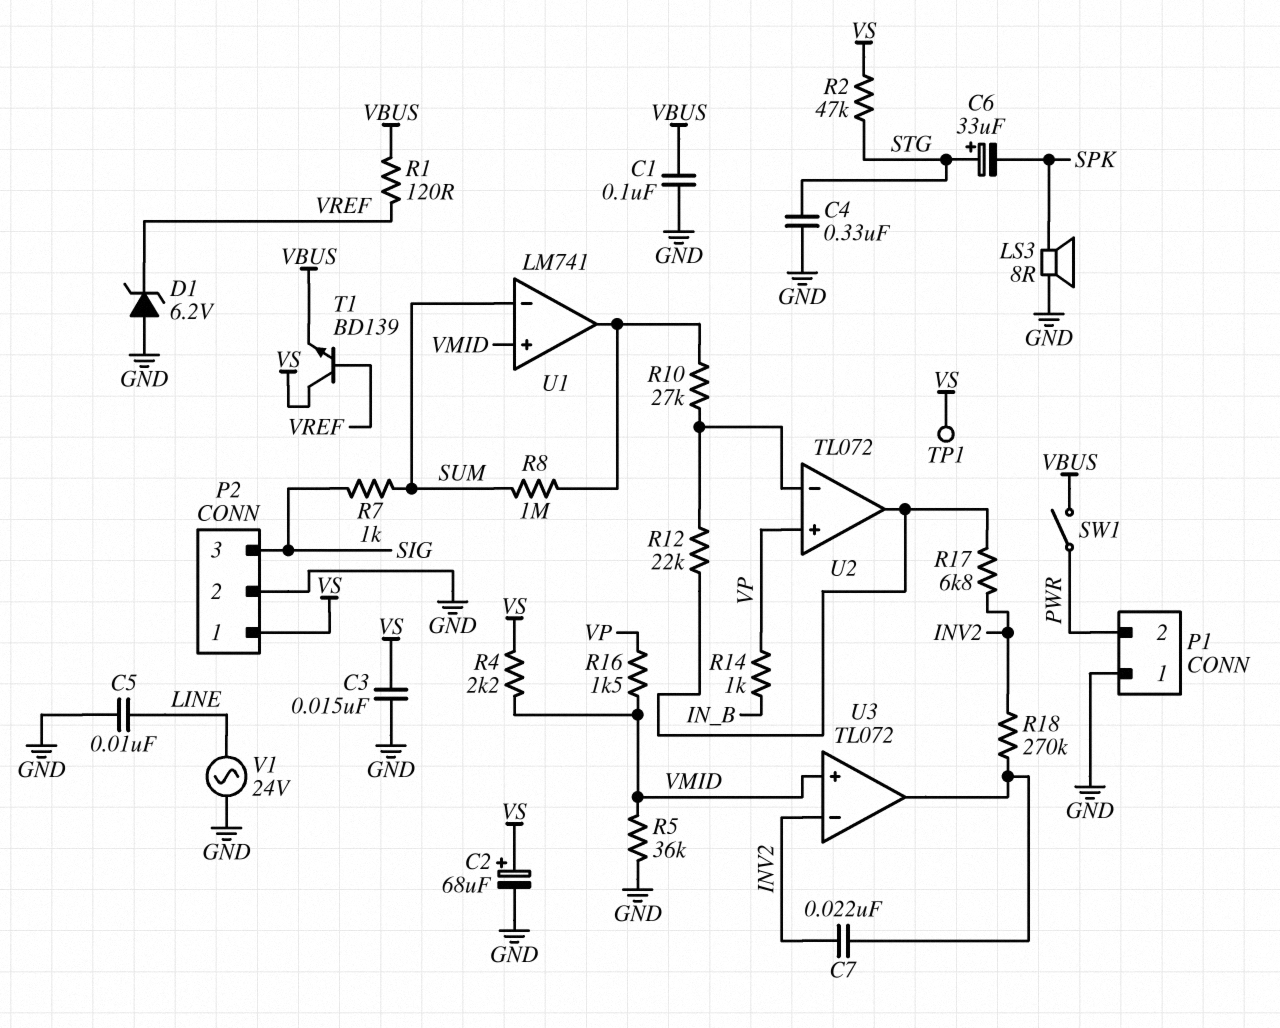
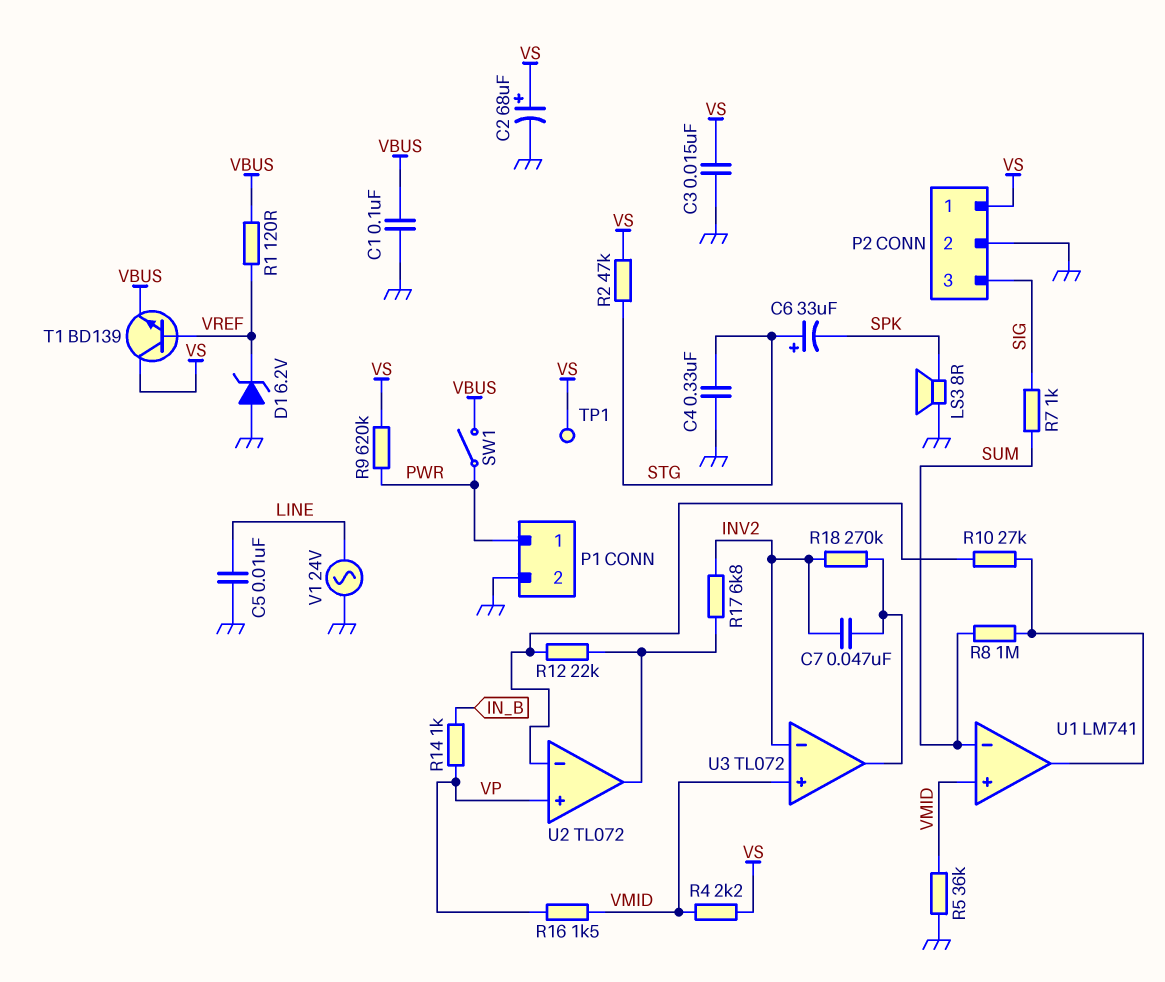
C7: 22nF (INV2, U3/out) -> 47nF (INV2, U3/out)
P1 pin 1: GND -> PWR
P1 pin 2: PWR -> GND
R9: none -> 620k (PWR, VS)

